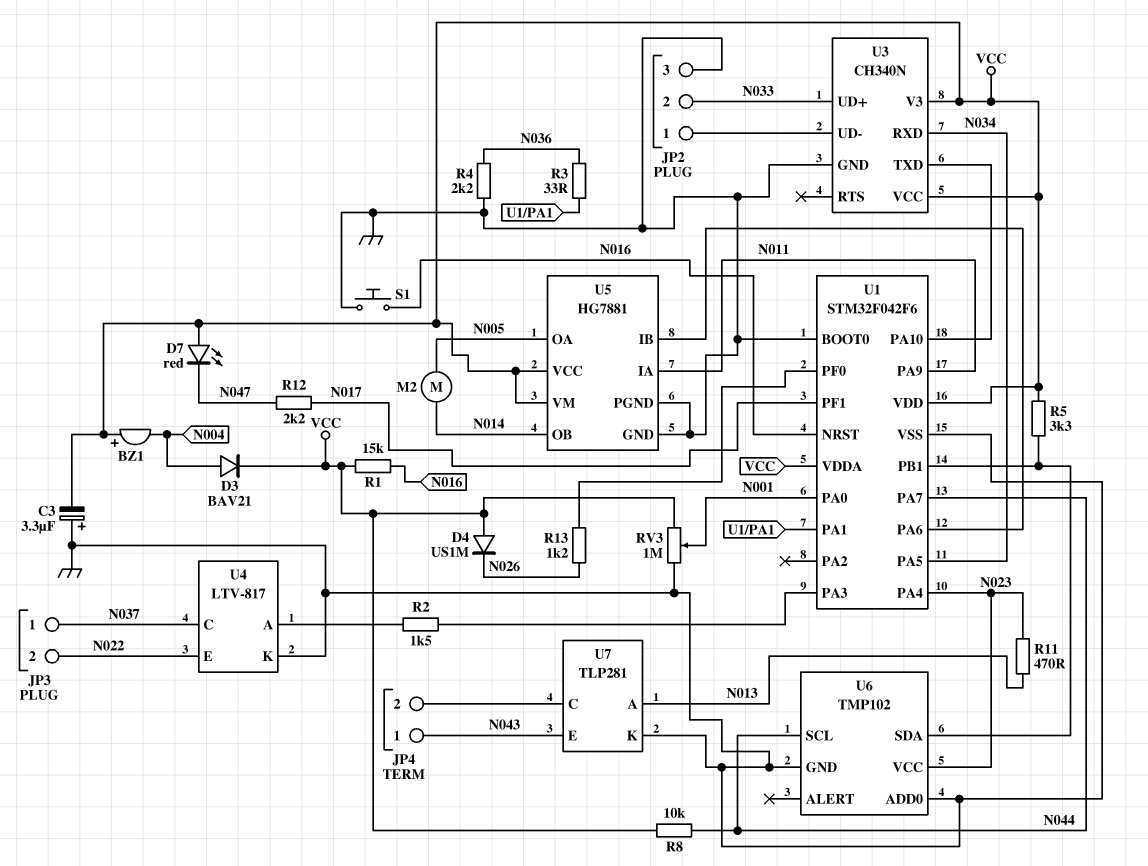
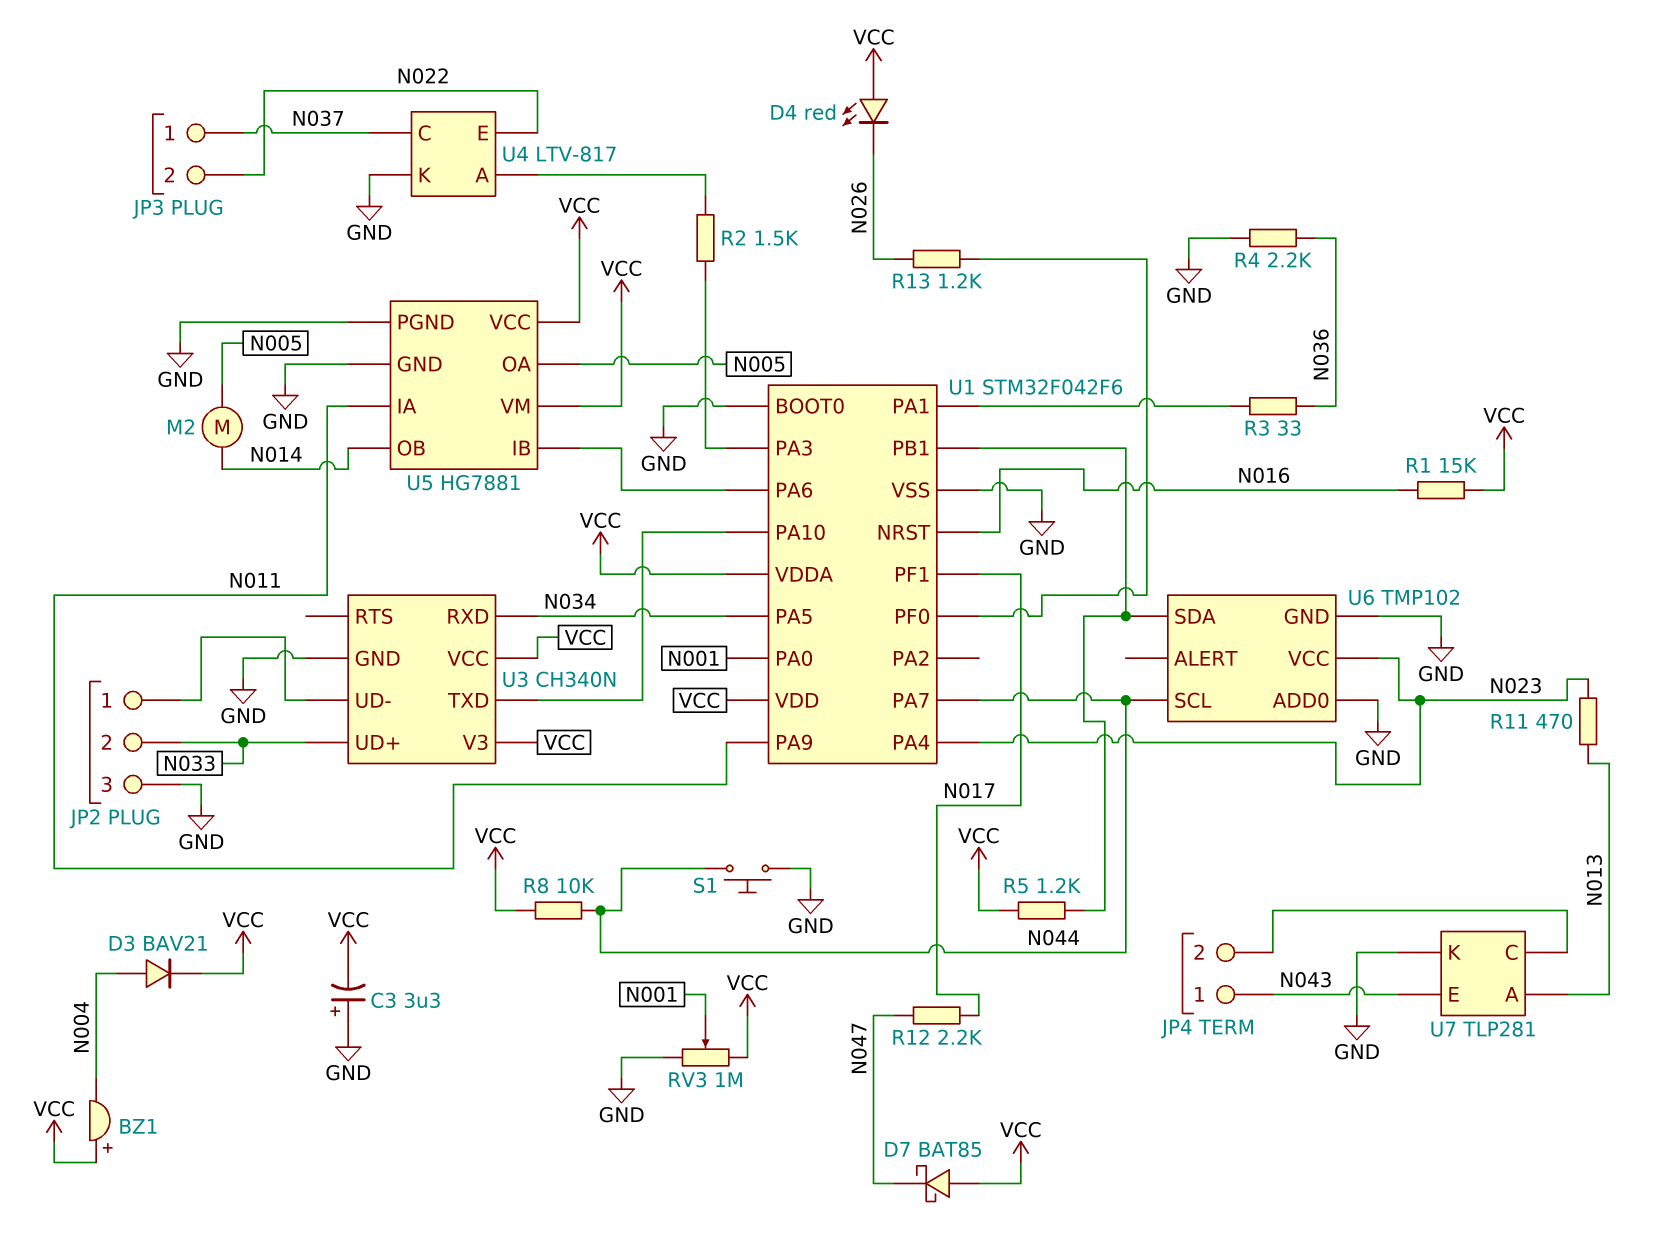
D4: diode US1M (A VCC, K N026) -> LED red (A VCC, K N026)
D7: LED red (A VCC, K N047) -> schottky BAT85 (A VCC, K N047)
R5: 3.3k (U1/PB1, VCC) -> 1.2k (U1/PB1, VCC)
S1: button (GND, N016) -> button (GND, N044)

